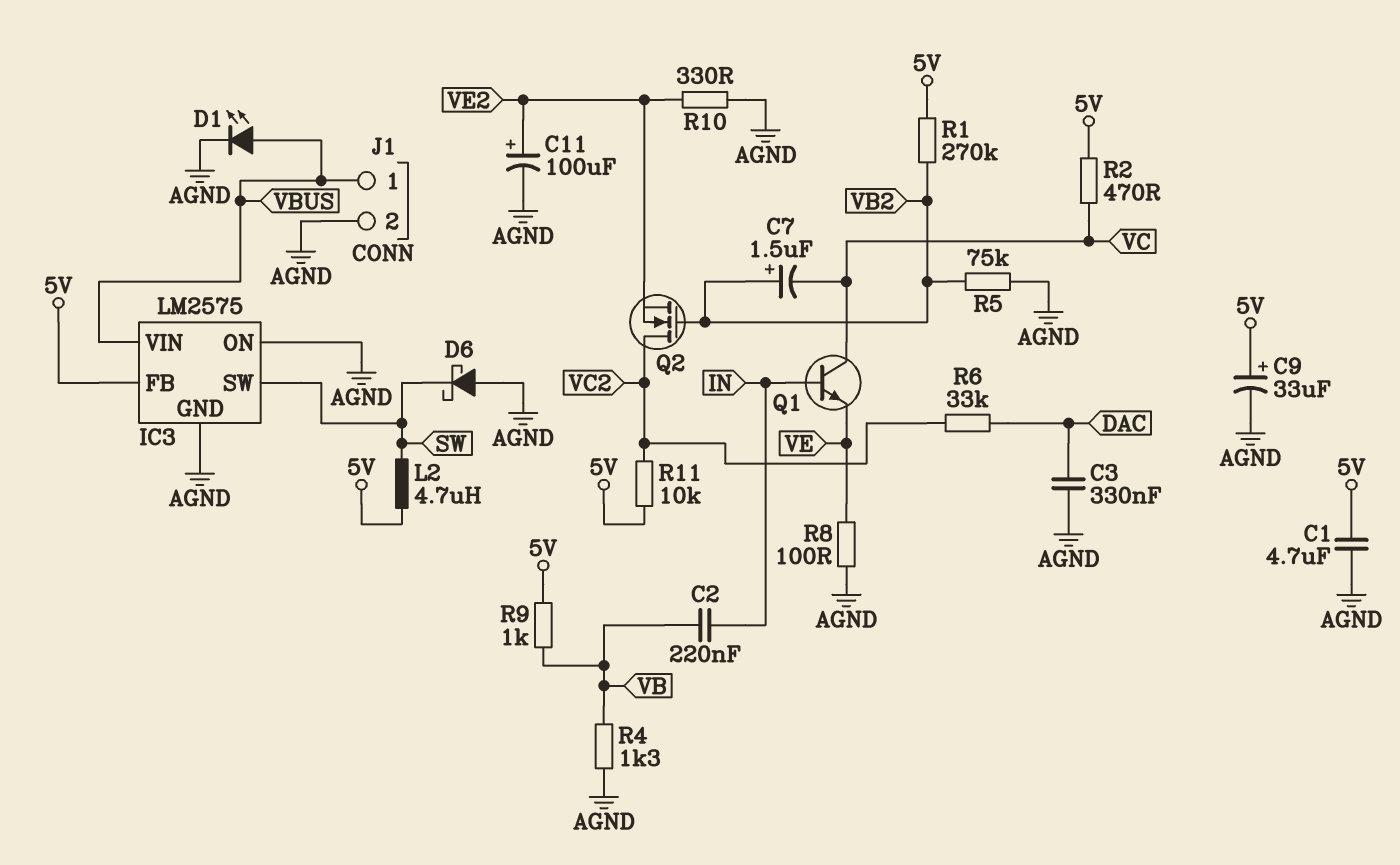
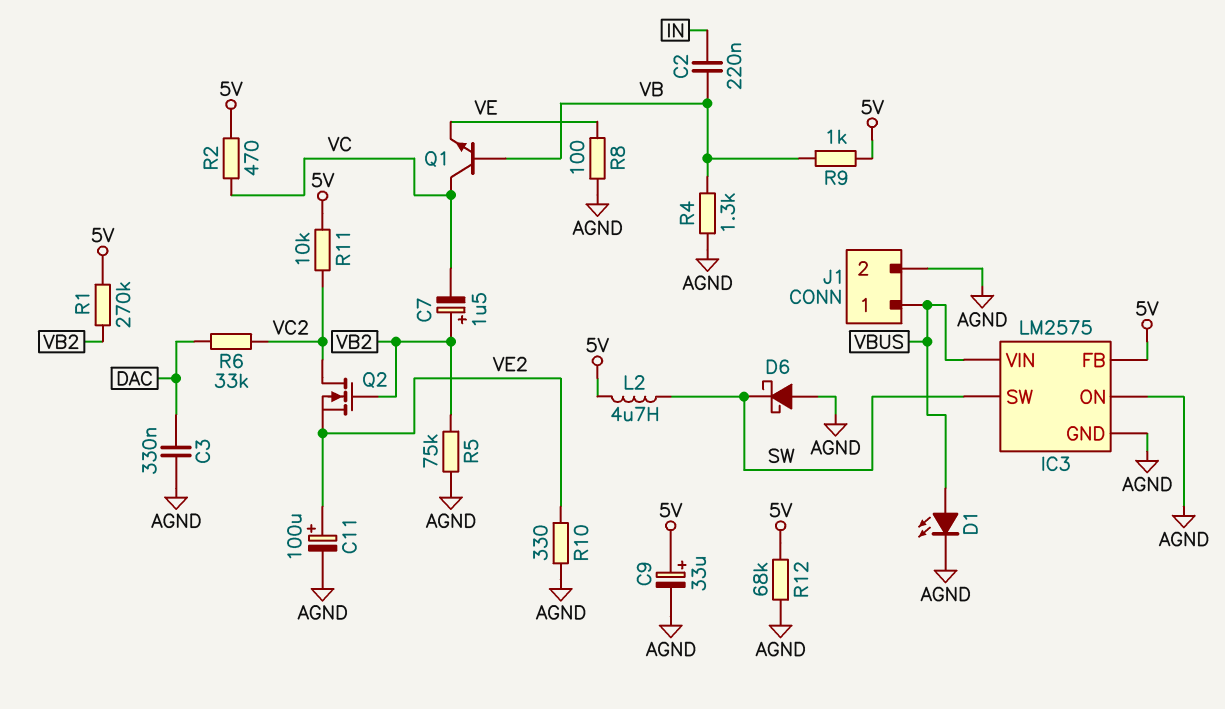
C1: 4.7uF (5V, AGND) -> none
Q1: NPN (B IN, C VC, E VE) -> NPN (B VB, C VC, E VE)
R12: none -> 68k (5V, AGND)

